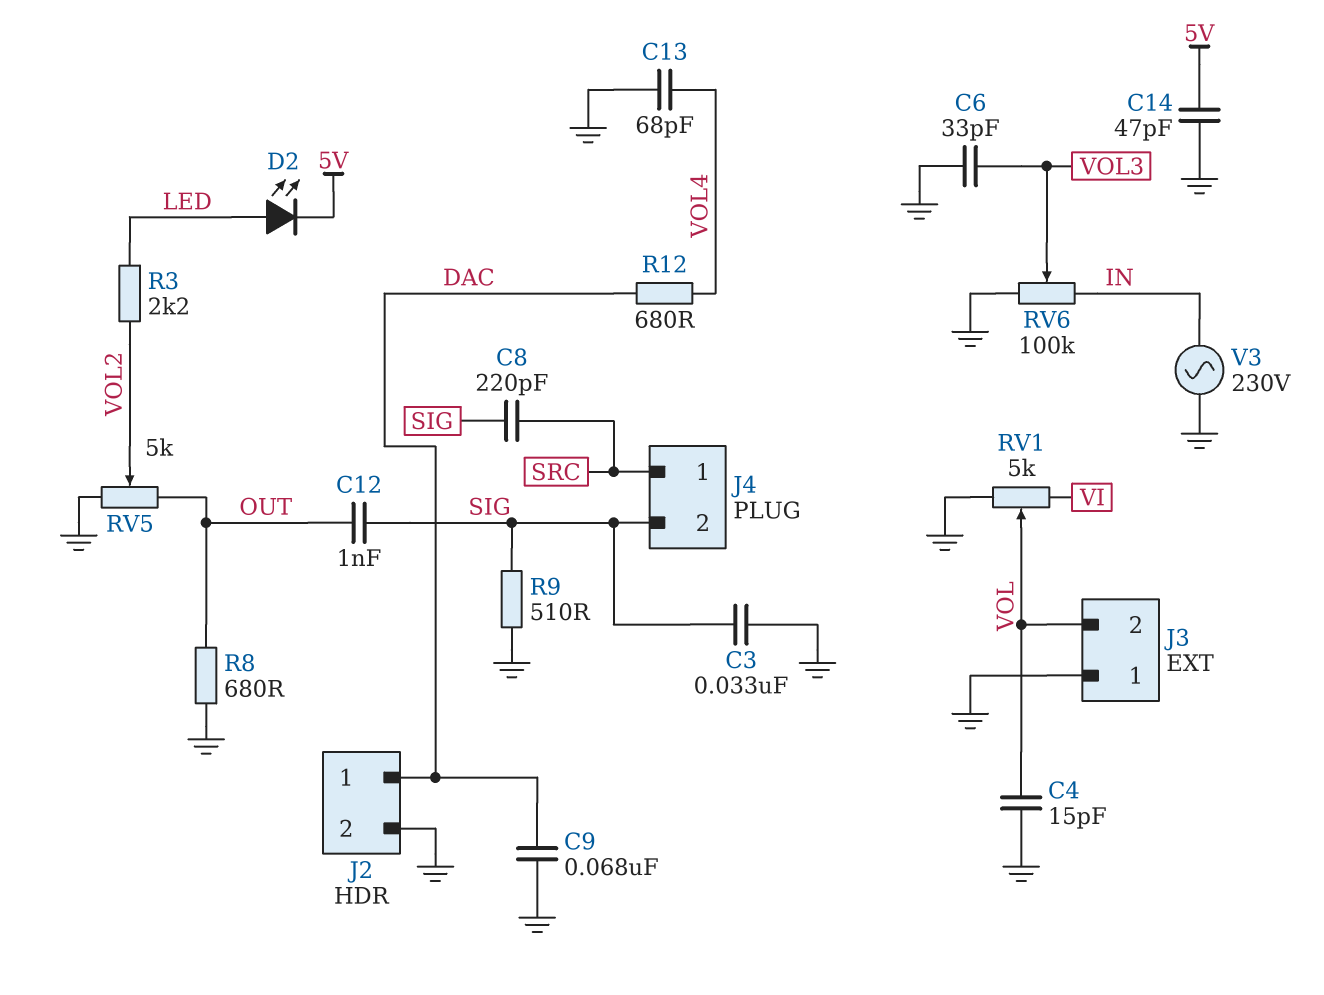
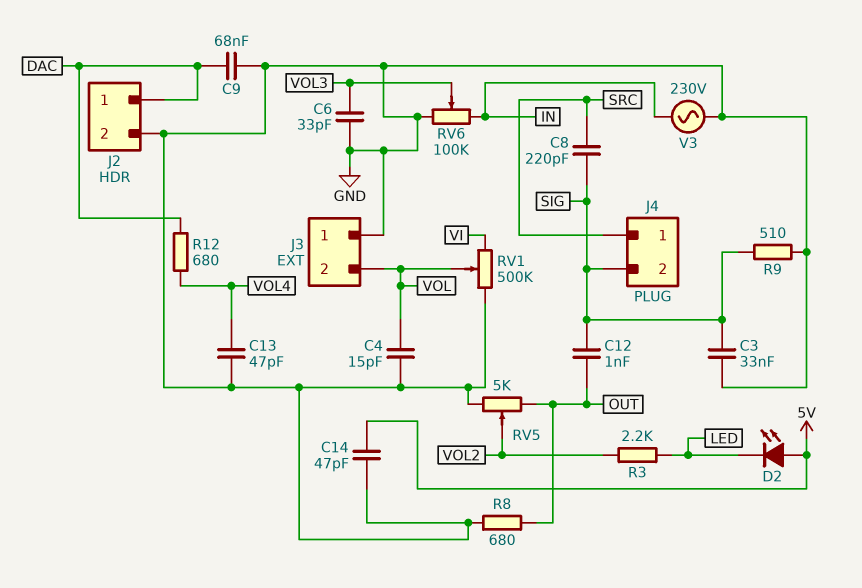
C13: 68pF (GND, VOL4) -> 47pF (GND, VOL4)
D2: LED (A LED, K 5V) -> LED (A 5V, K LED)
RV1: 5k (GND, VI, wiper VOL) -> 500k (GND, VI, wiper VOL)

